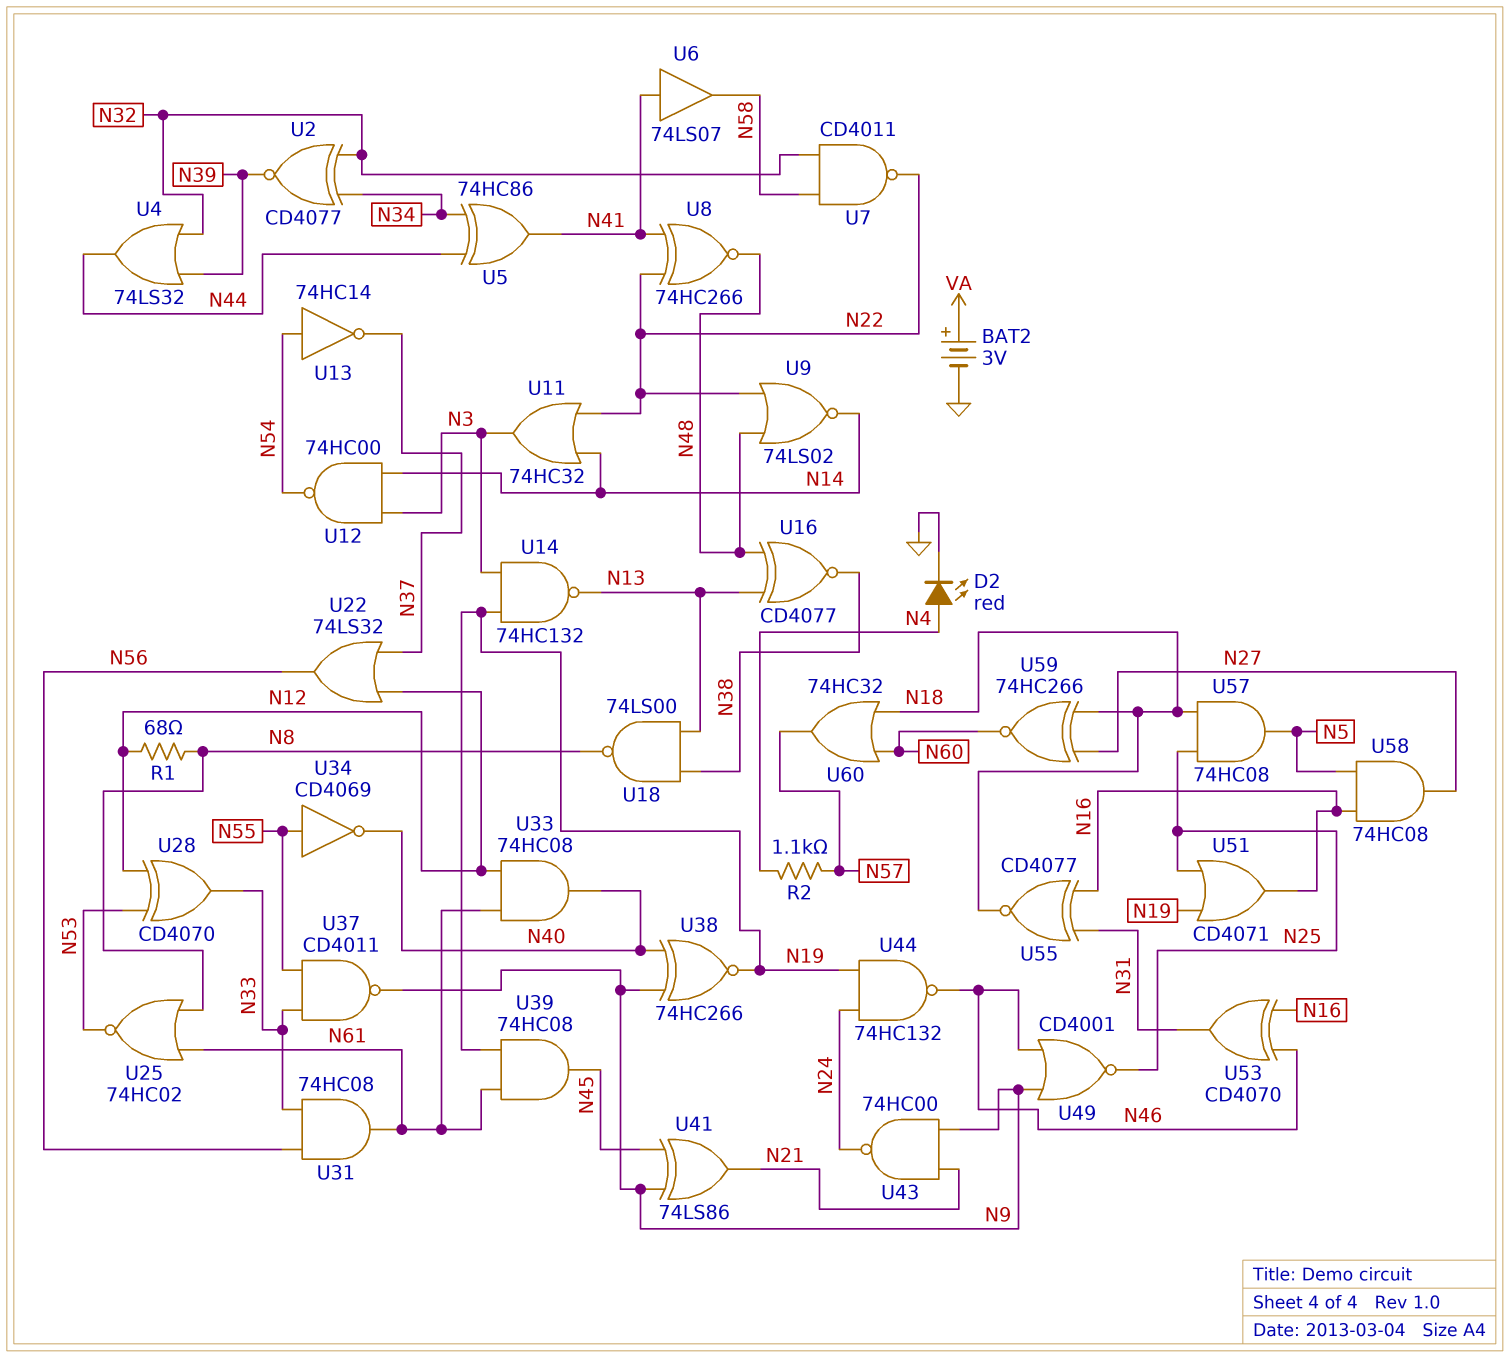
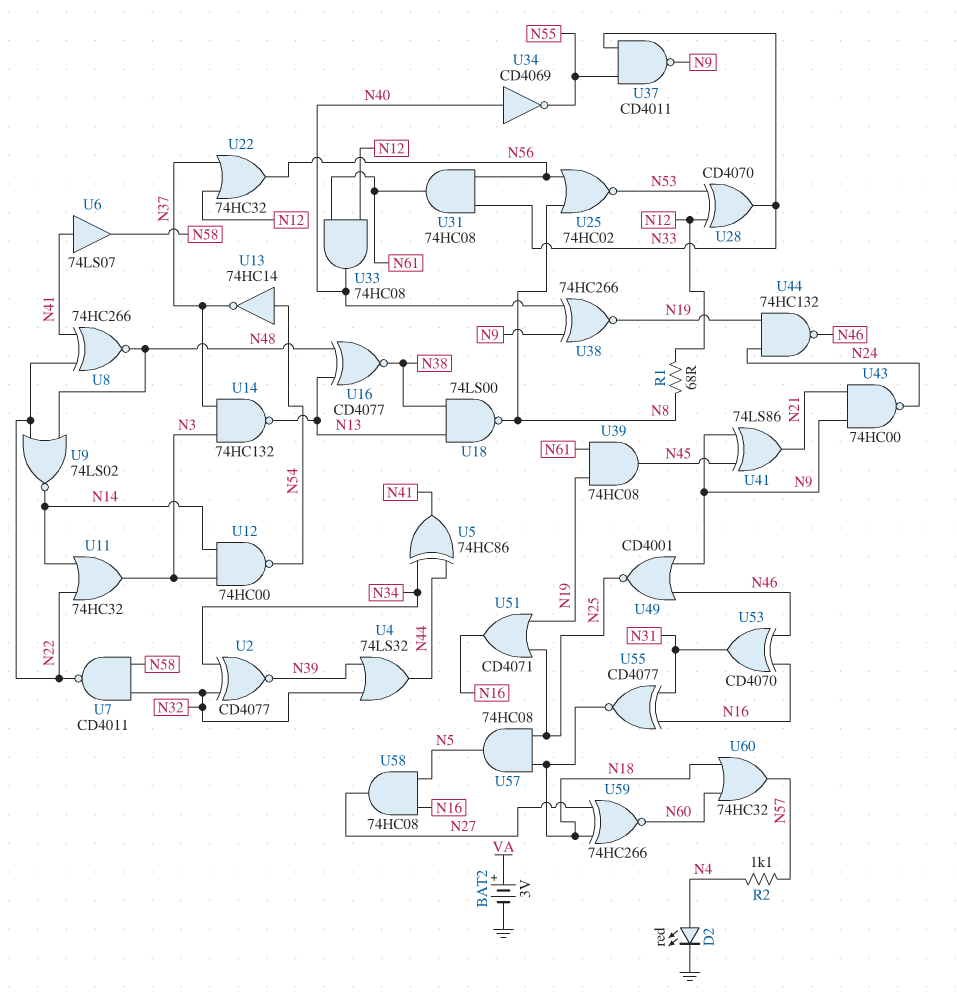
U14: NAND 74HC132 (in N3, in N19, out N13) -> NAND 74HC132 (in N3, in N37, out N13)
U22: OR 74LS32 (in N12, in N37, out N56) -> OR 74HC32 (in N12, in N37, out N56)
U25: NOR 74HC02 (in N8, in N61, out N53) -> NOR 74HC02 (in N8, in N56, out N53)
U34: NOT CD4069 (in N55, out N40) -> NOT CD4069 (in N40, out N55)

